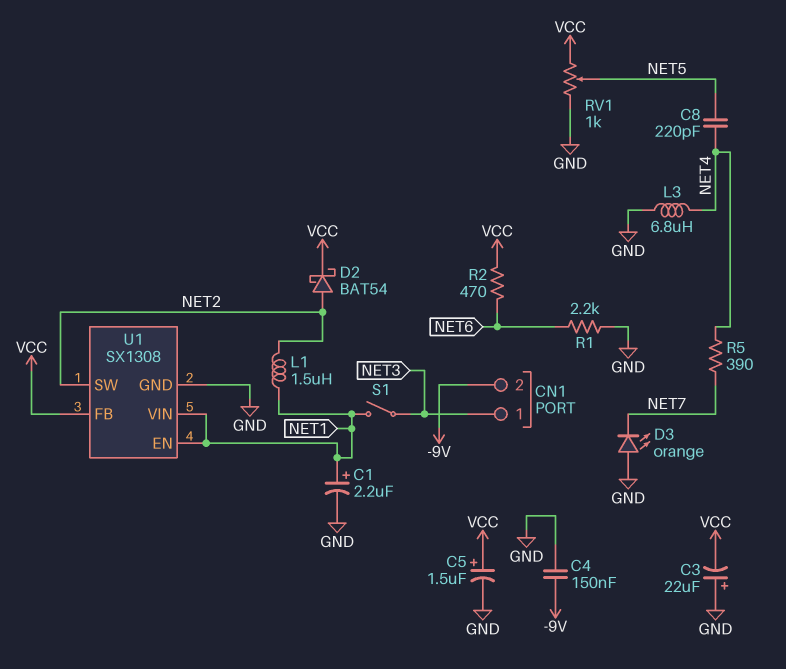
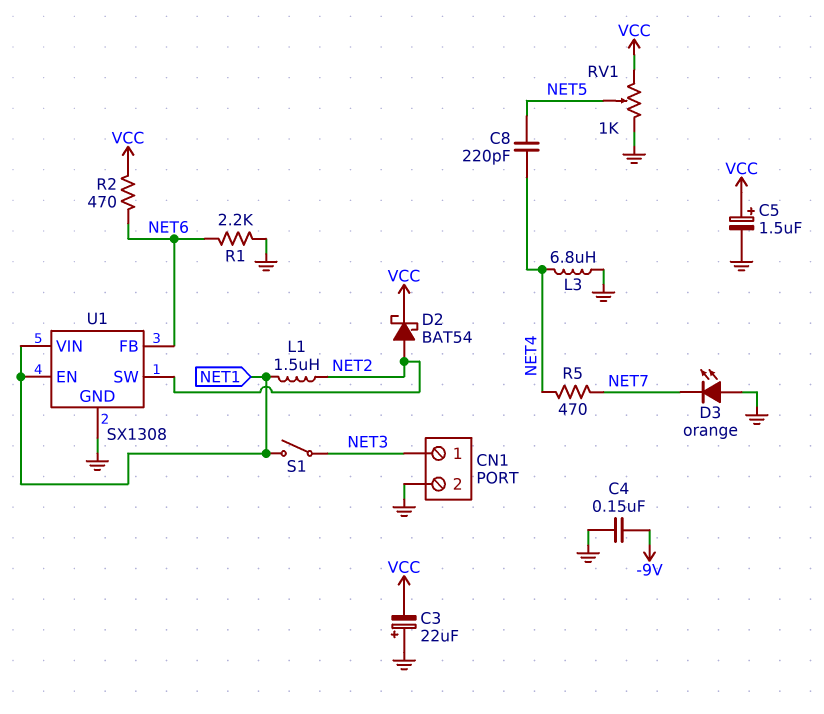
C1: 2.2uF (plus NET1, minus GND) -> none
CN1 pin 2: -9V -> GND
R5: 390 (NET4, NET7) -> 470 (NET4, NET7)
U1 pin FB: VCC -> NET6

